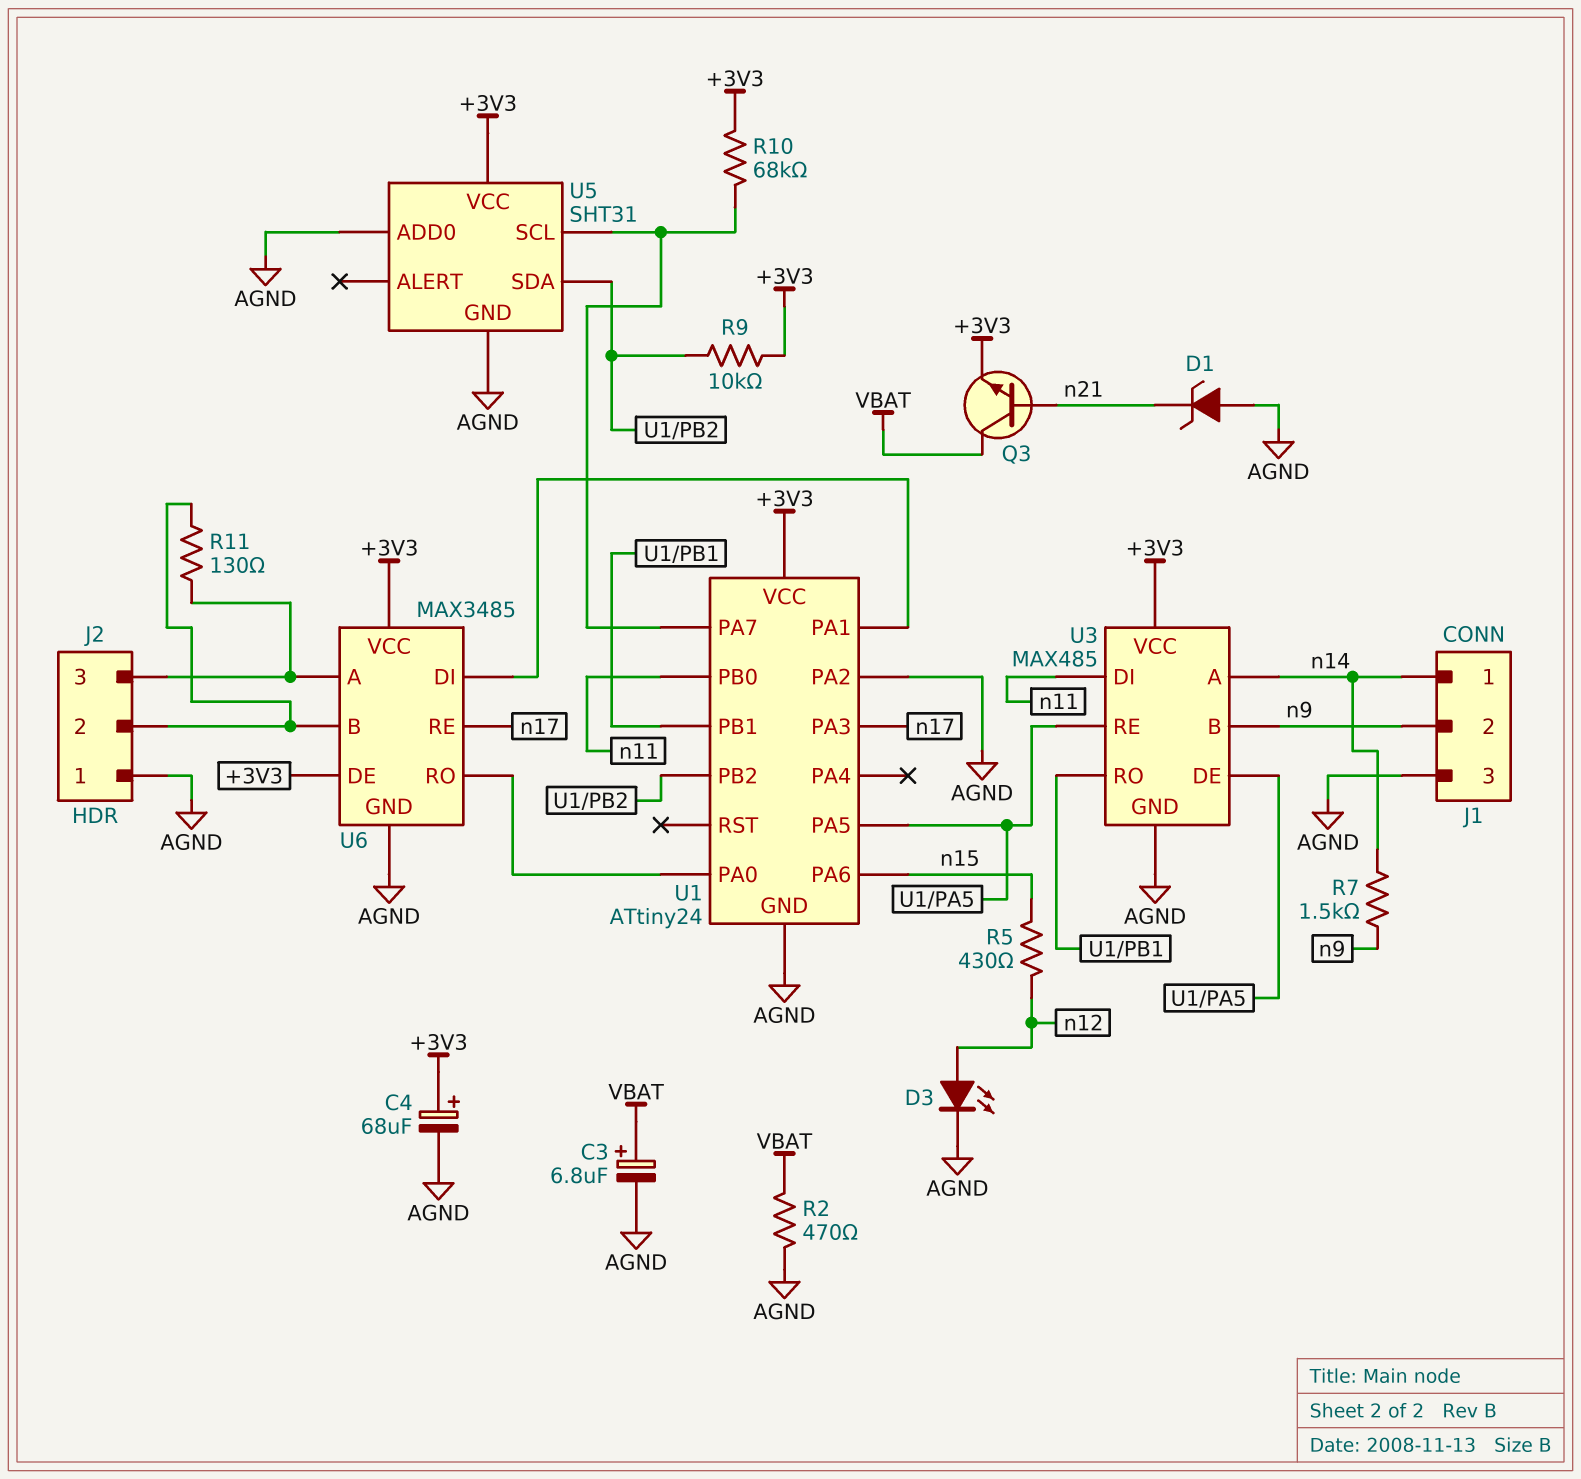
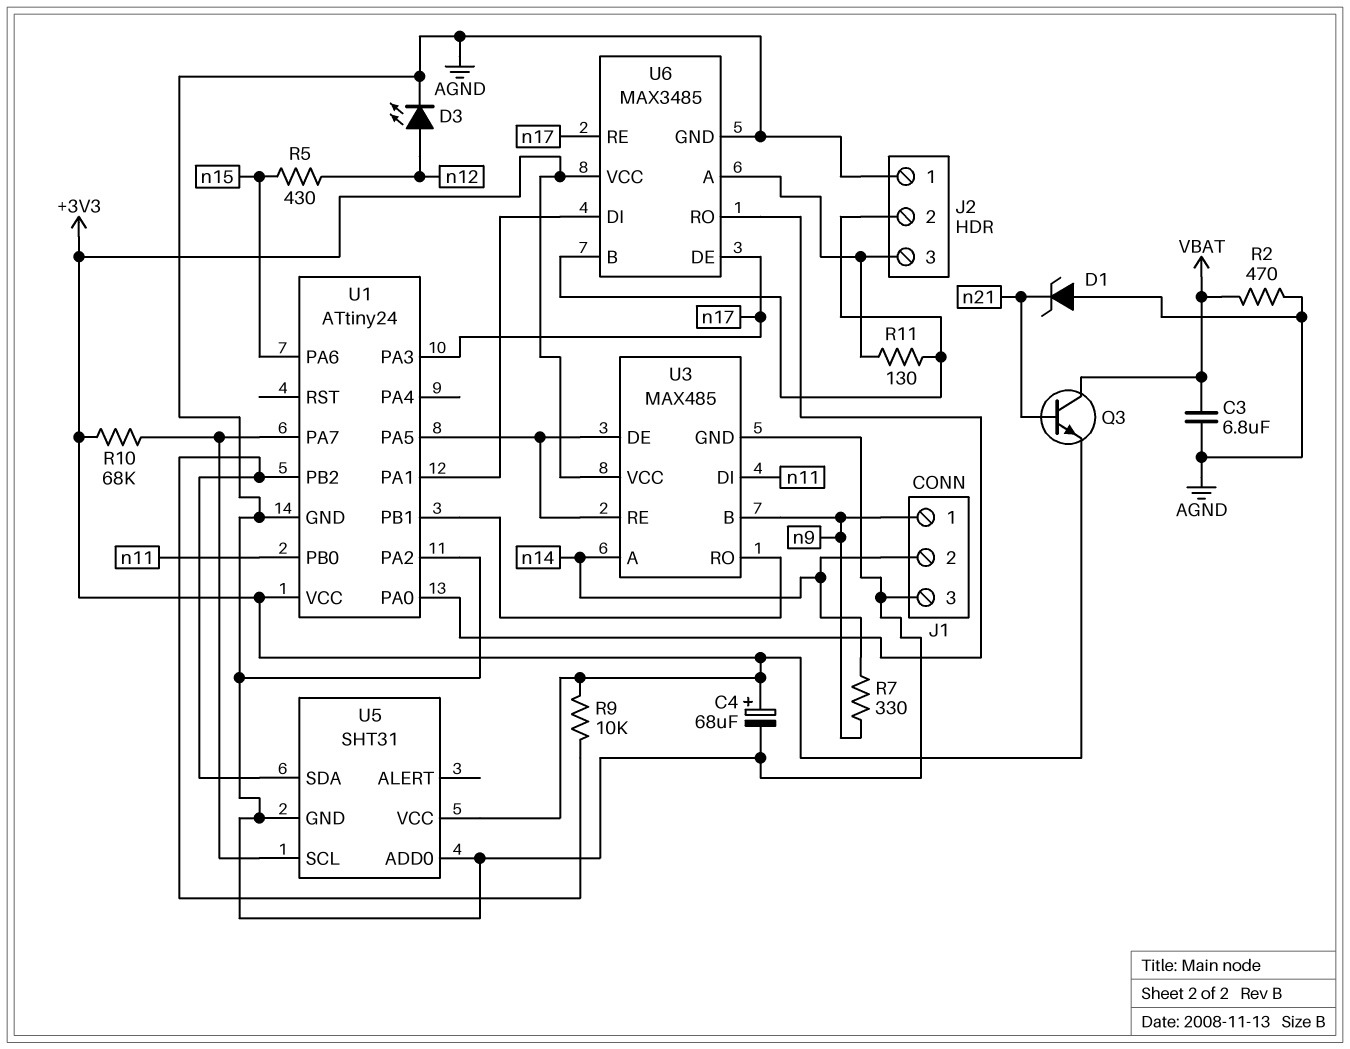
C3: 6.8uF (plus VBAT, minus AGND) -> 6.8uF (AGND, VBAT)
J1 pin 1: n14 -> n9
J1 pin 2: n9 -> n14
R7: 1.5k (n9, n14) -> 330 (n9, n14)
U6 pin DE: +3V3 -> n17

